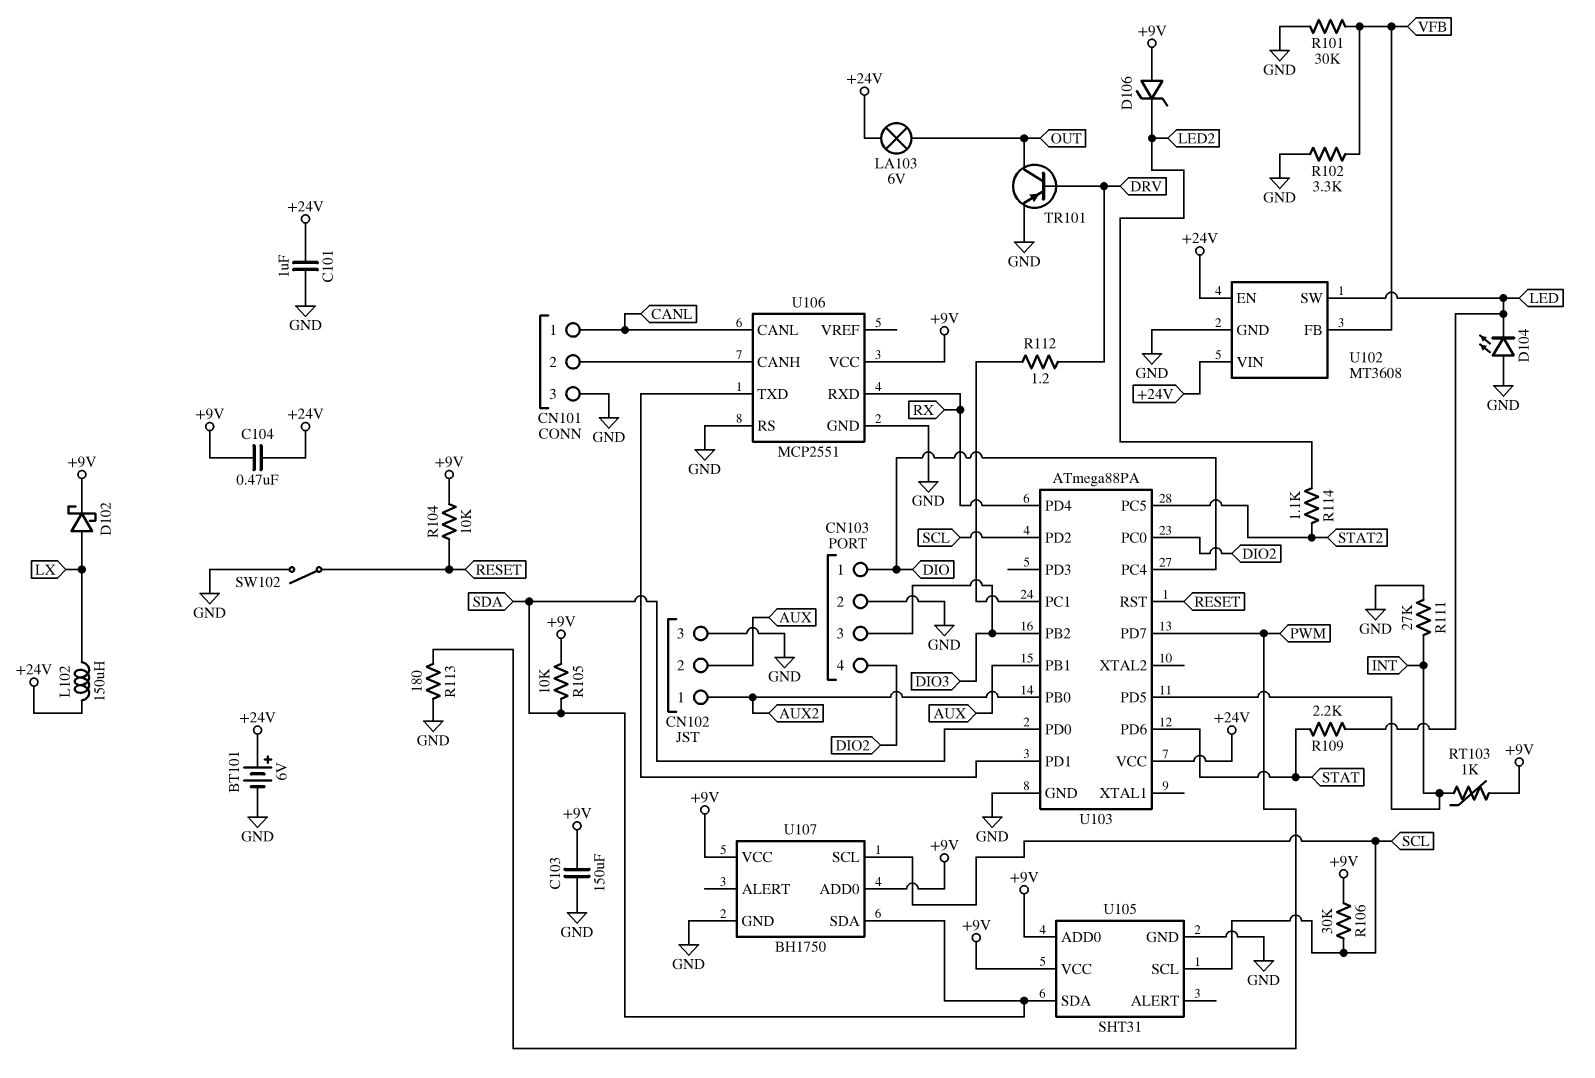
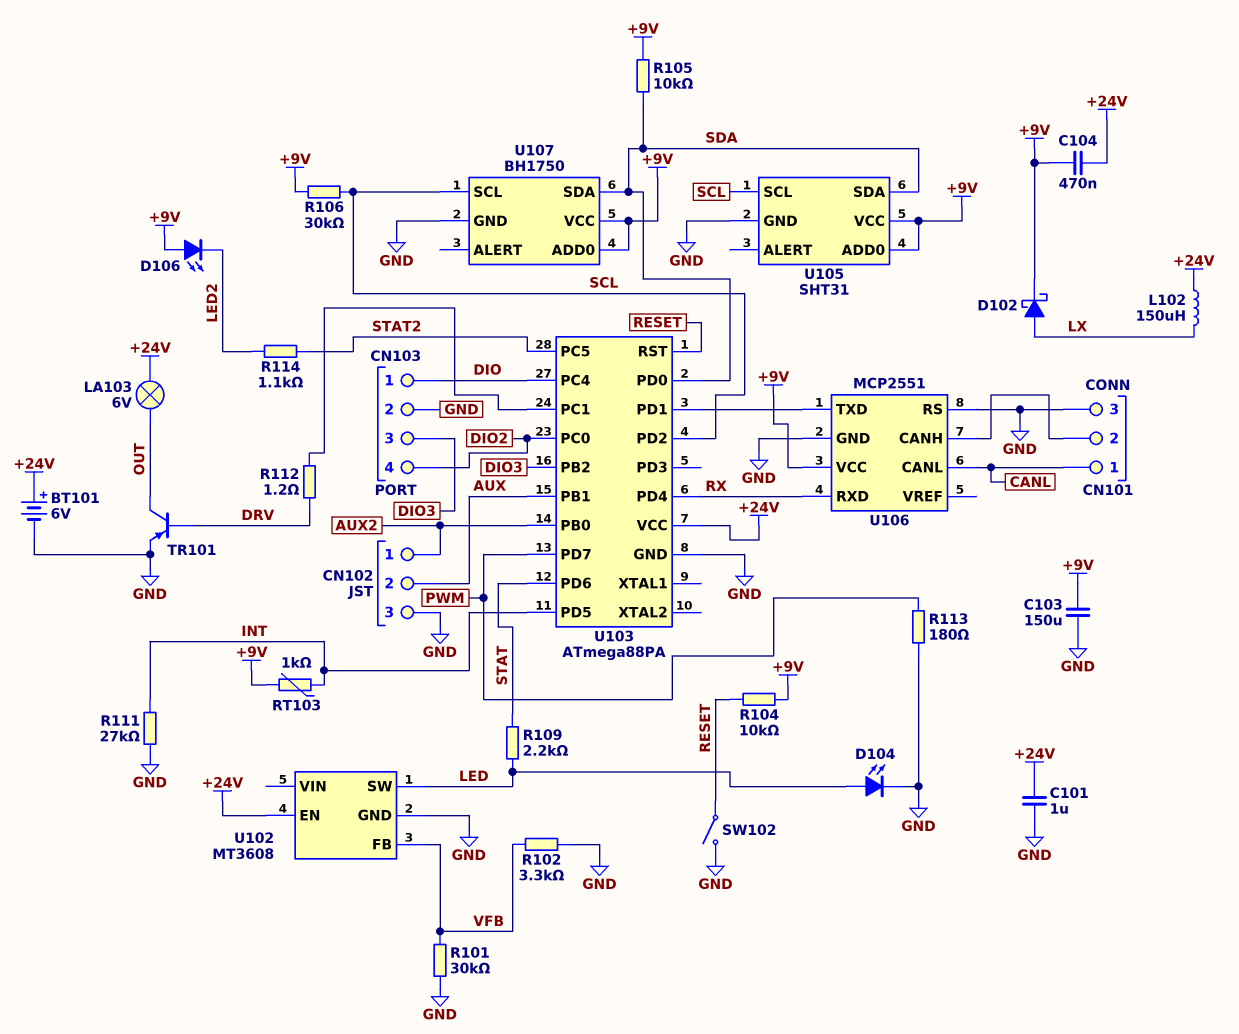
D104: LED (A GND, K LED) -> LED (A LED, K GND)
D106: zener (A +9V, K LED2) -> LED (A +9V, K LED2)
U102 pin VIN: +24V -> none

